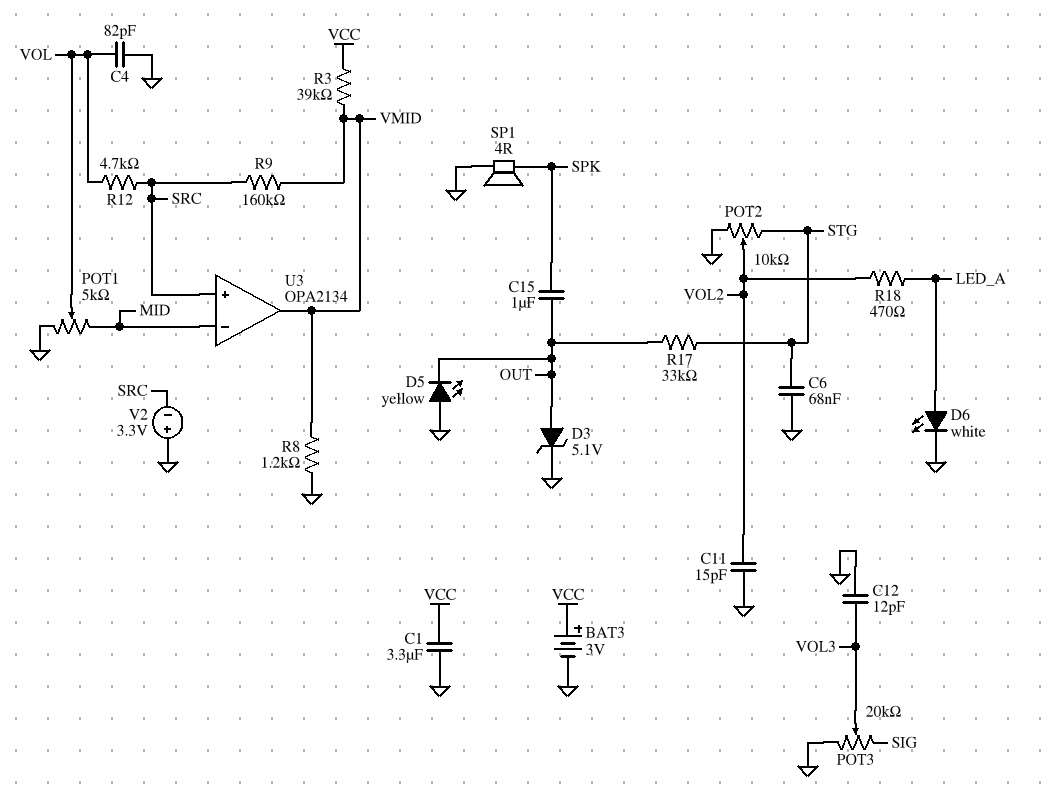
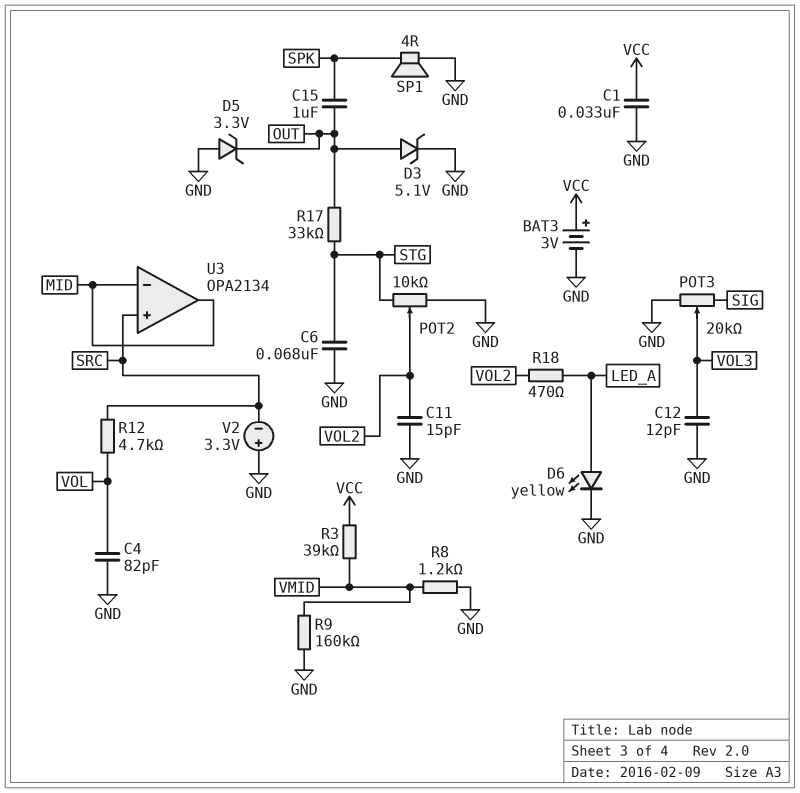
C1: 3.3uF (GND, VCC) -> 33nF (GND, VCC)
D5: LED yellow (A GND, K OUT) -> zener 3.3V (A GND, K OUT)
D6: LED white (A LED_A, K GND) -> LED yellow (A LED_A, K GND)
POT1: 5k (GND, MID, wiper VOL) -> none
R9: 160k (SRC, VMID) -> 160k (GND, VMID)
U3 pin out: VMID -> MID

